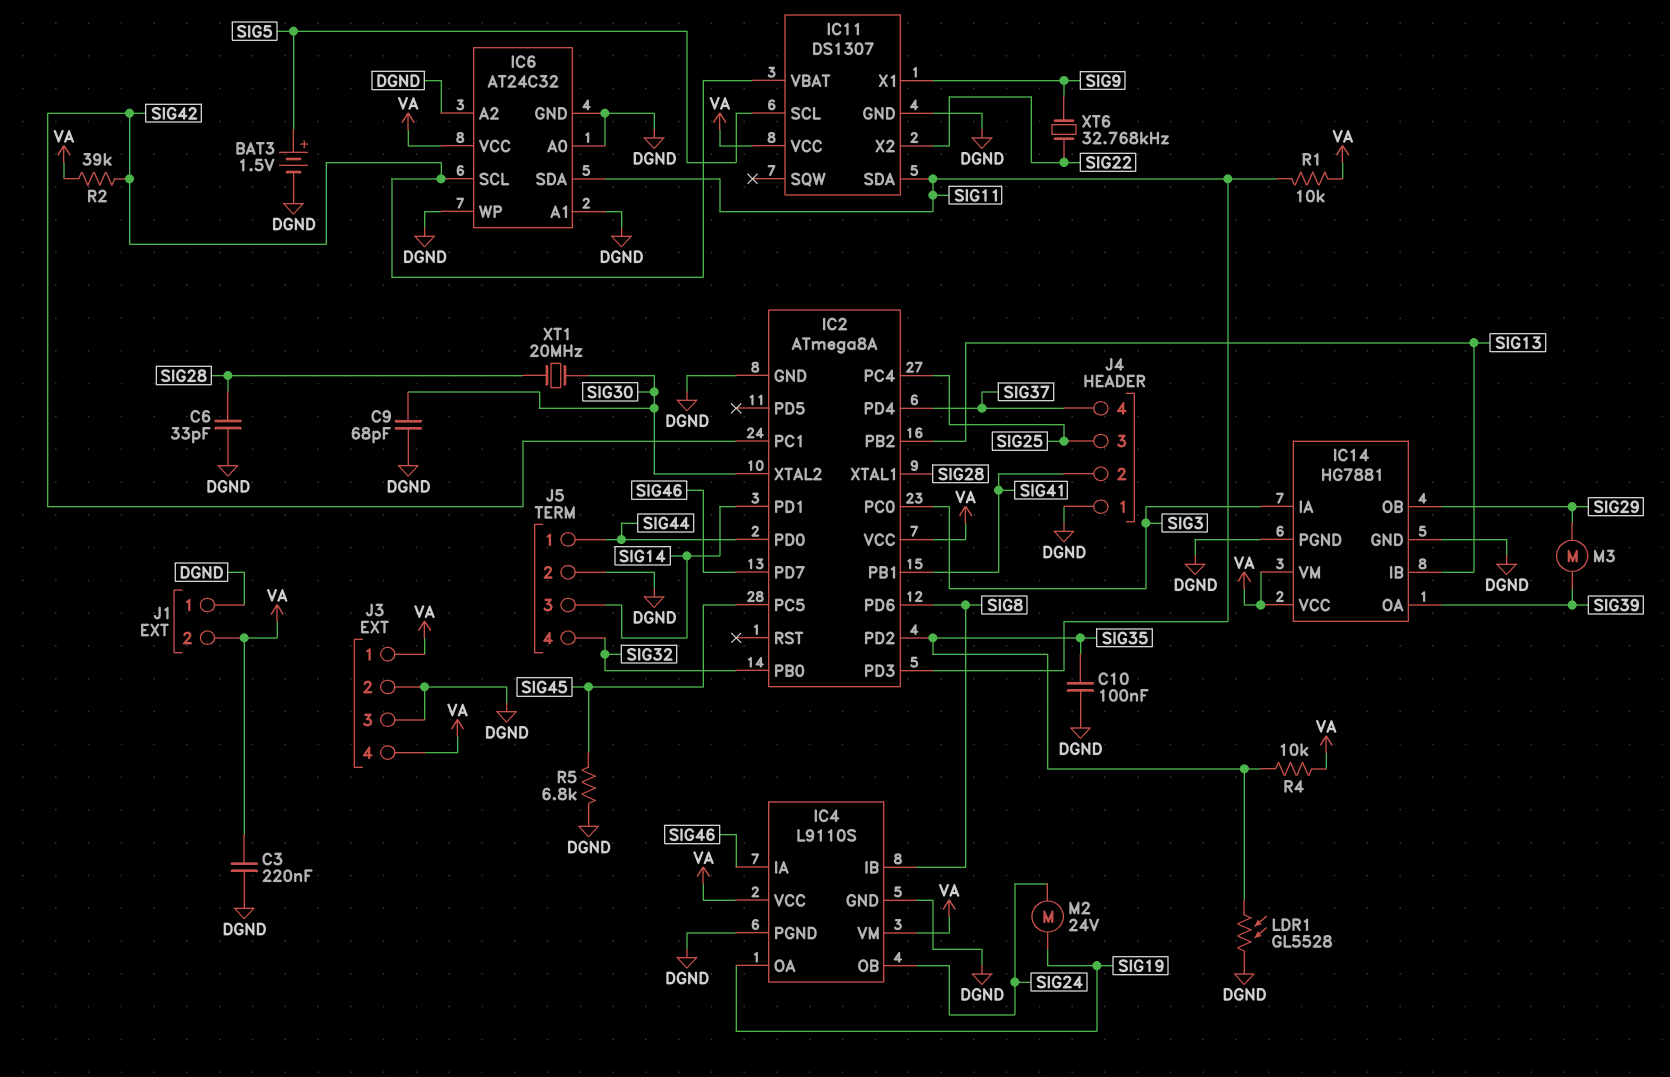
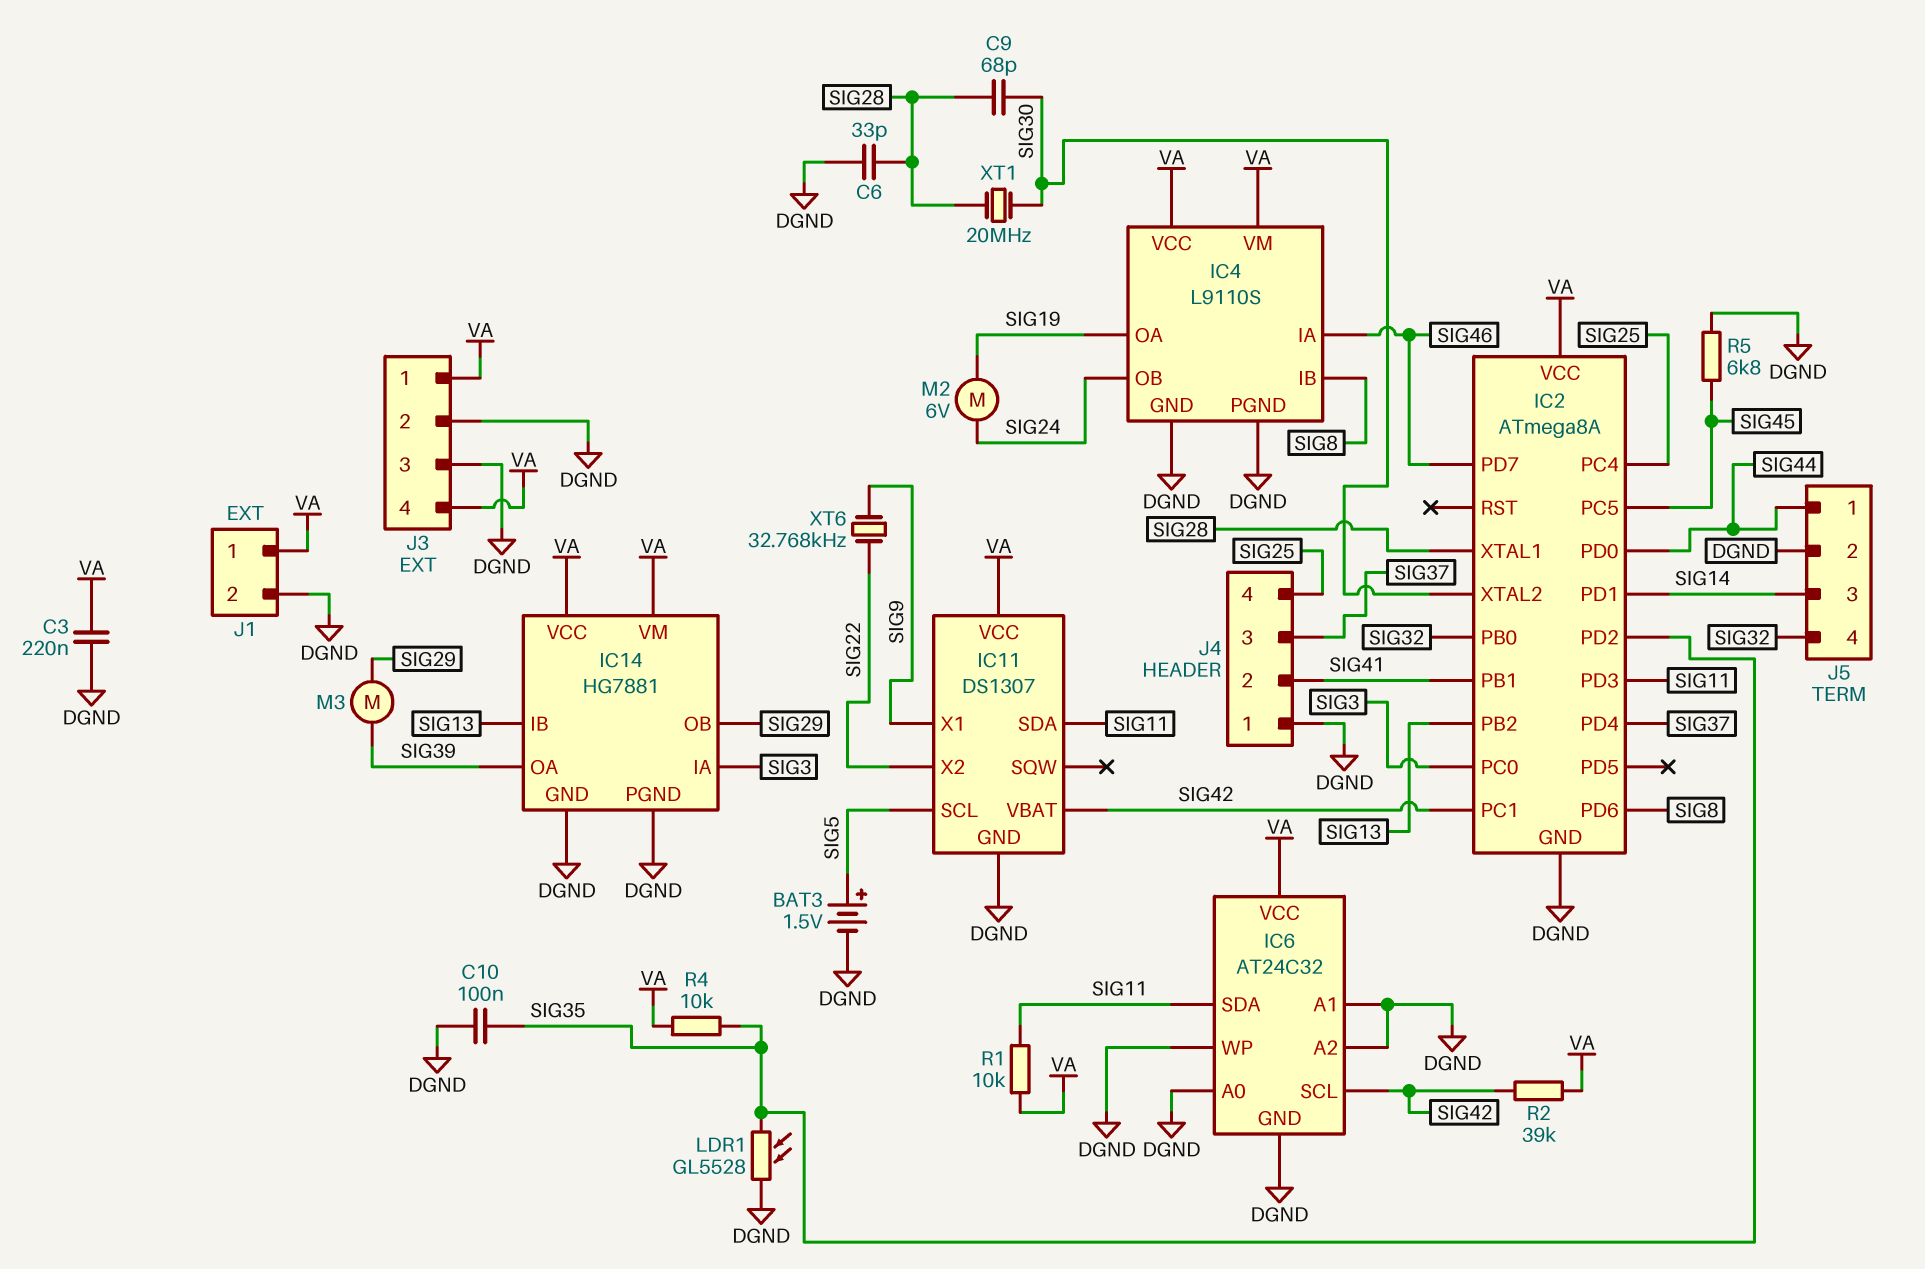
C9: 68pF (DGND, SIG30) -> 68pF (SIG28, SIG30)
J1 pin 1: DGND -> VA
J1 pin 2: VA -> DGND
J4 pin 3: SIG25 -> SIG37
J4 pin 4: SIG37 -> SIG25
M2: motor 24V (SIG19, SIG24) -> motor 6V (SIG19, SIG24)

